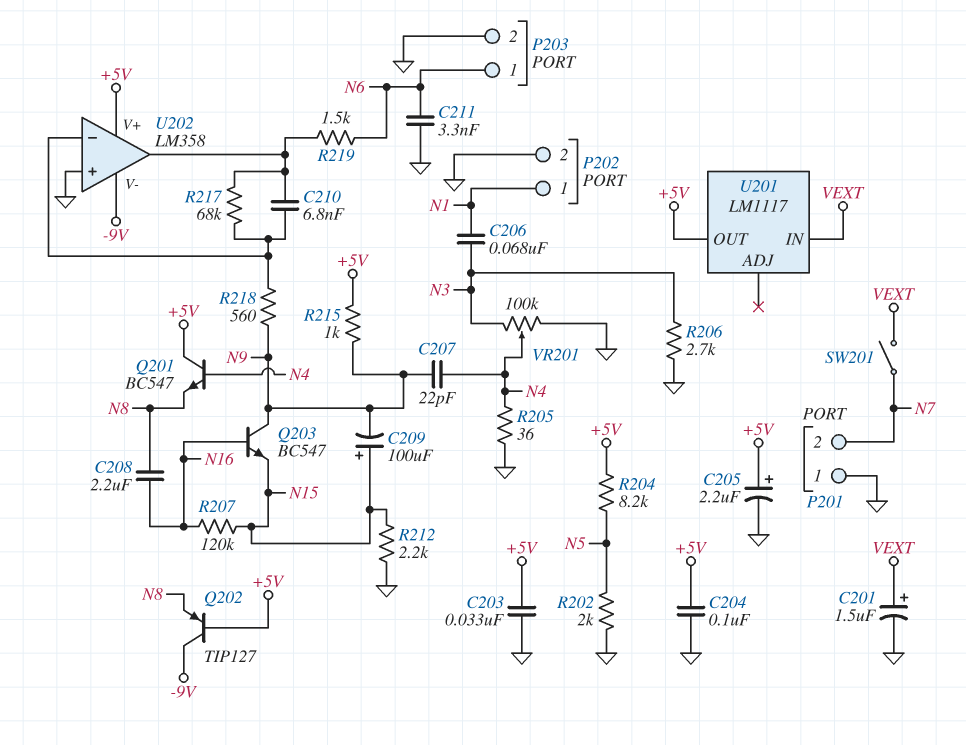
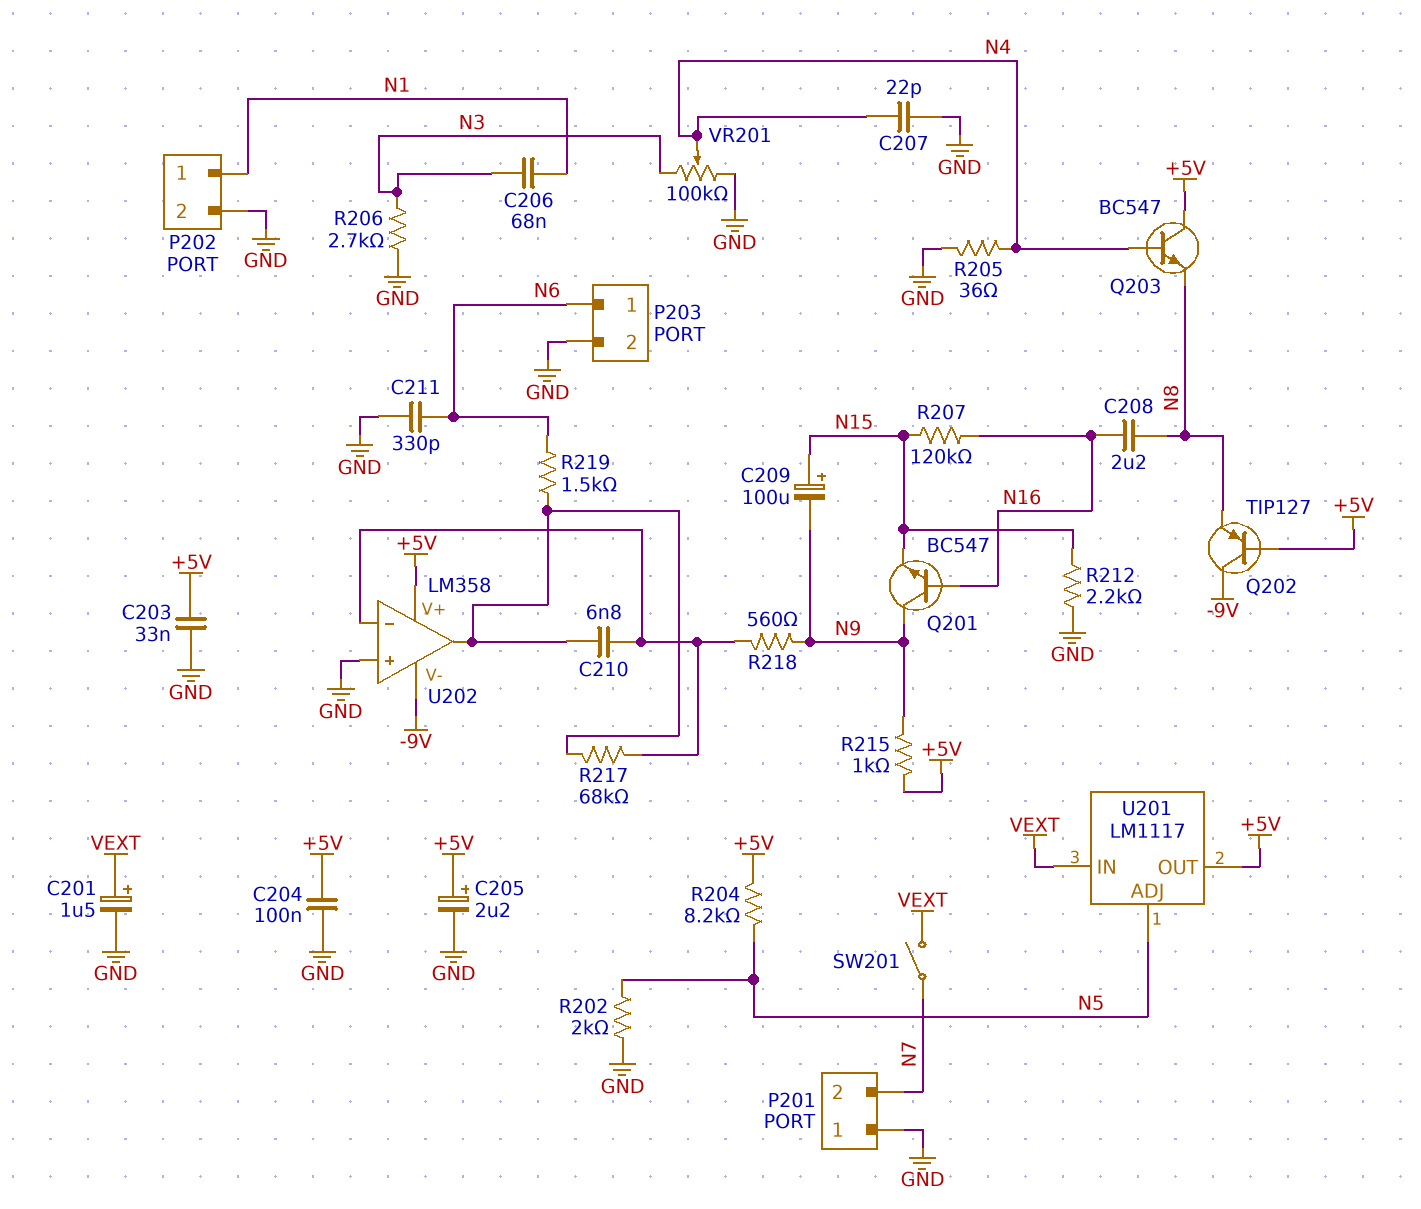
C207: 22pF (N4, N9) -> 22pF (GND, N4)
C211: 3.3nF (GND, N6) -> 330pF (GND, N6)
Q201: NPN BC547 (B N4, C +5V, E N8) -> NPN BC547 (B N16, C N9, E N15)
Q203: NPN BC547 (B N16, C N9, E N15) -> NPN BC547 (B N4, C +5V, E N8)
U201 pin ADJ: none -> N5

